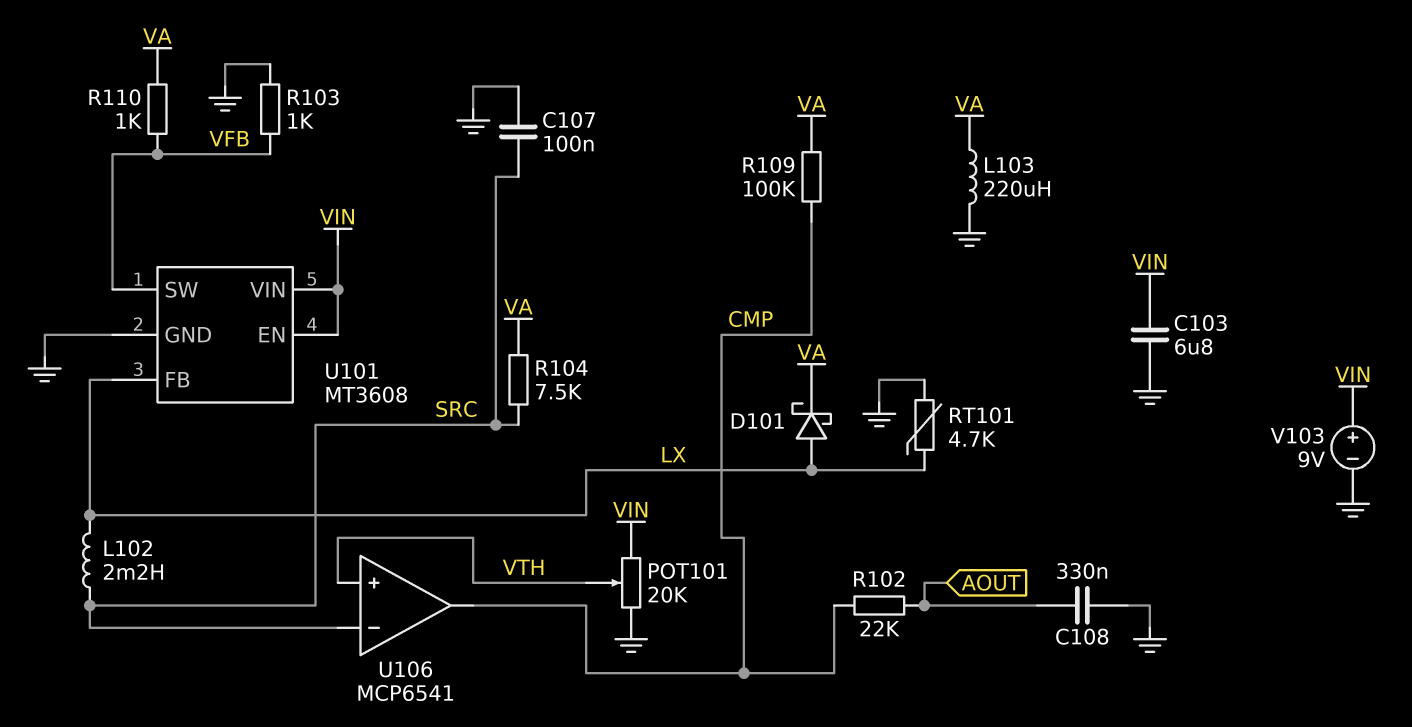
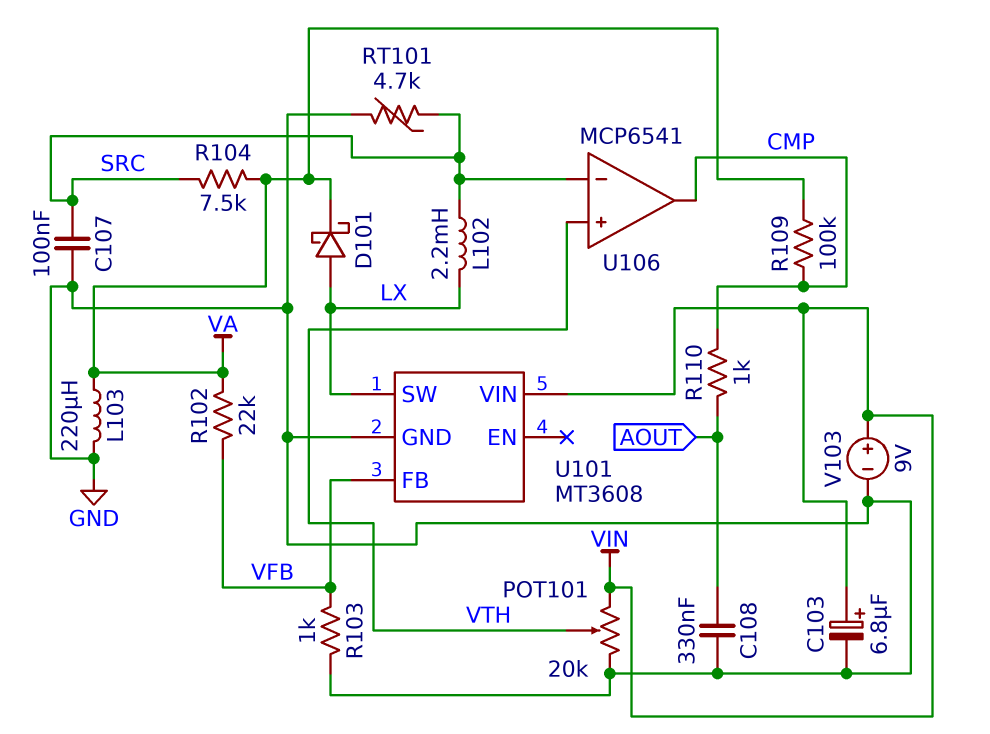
C103: 6.8uF (GND, VIN) -> 6.8uF (plus VIN, minus GND)
R102: 22k (AOUT, CMP) -> 22k (VA, VFB)
R110: 1k (VA, VFB) -> 1k (AOUT, CMP)
RT101: 4.7k (GND, LX) -> 4.7k (GND, SRC)
U101 pin EN: VIN -> none
U101 pin FB: LX -> VFB
U101 pin SW: VFB -> LX

